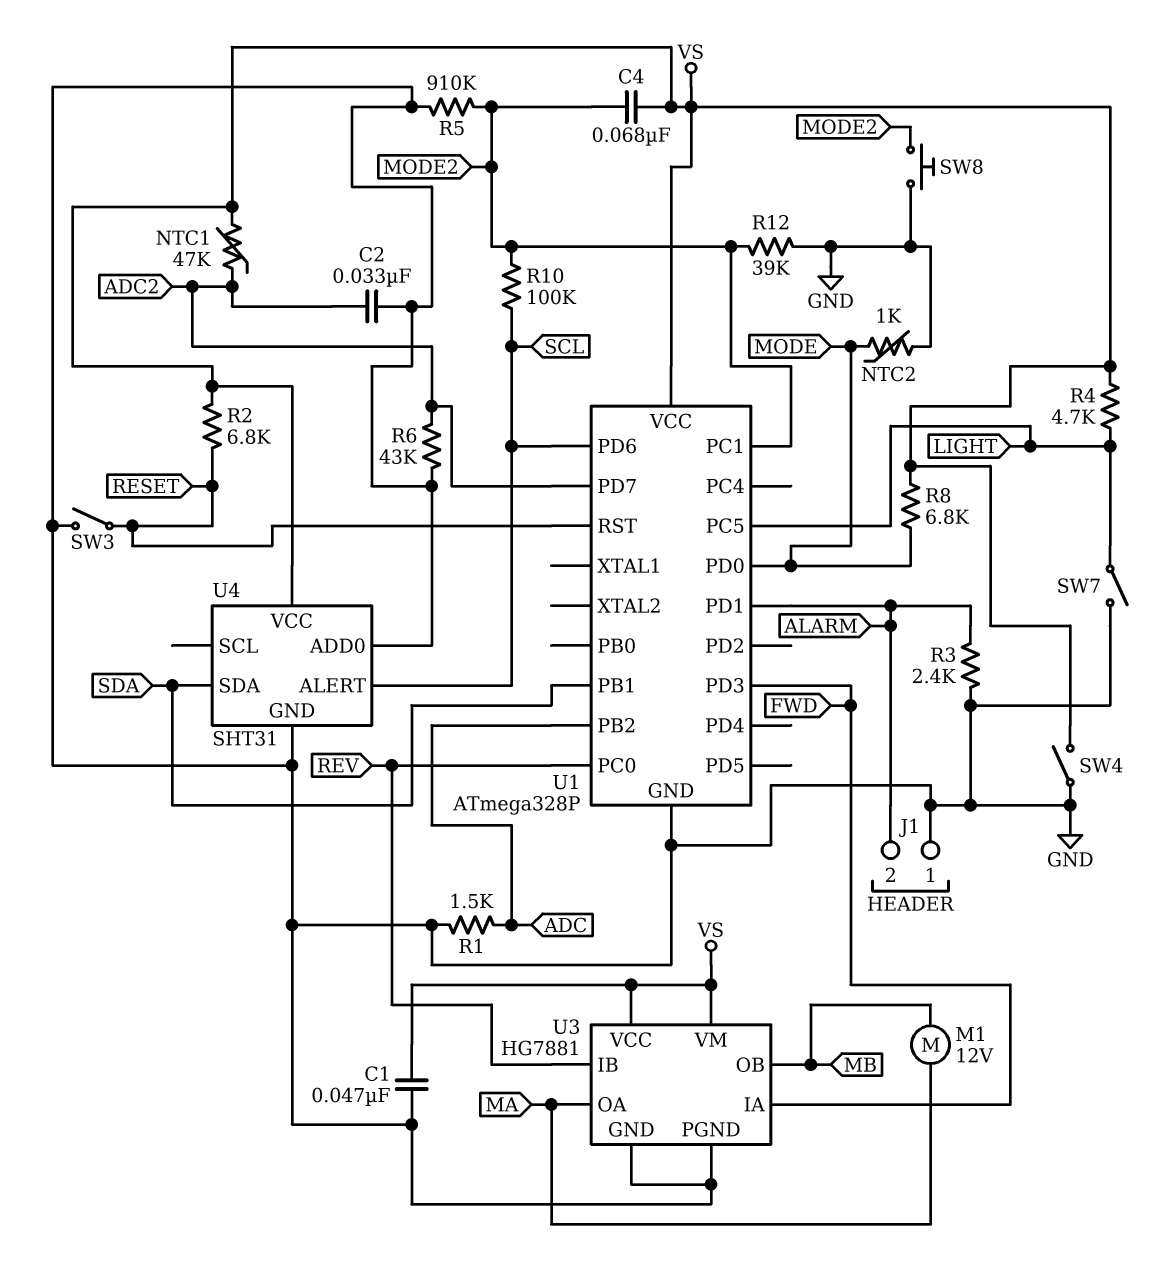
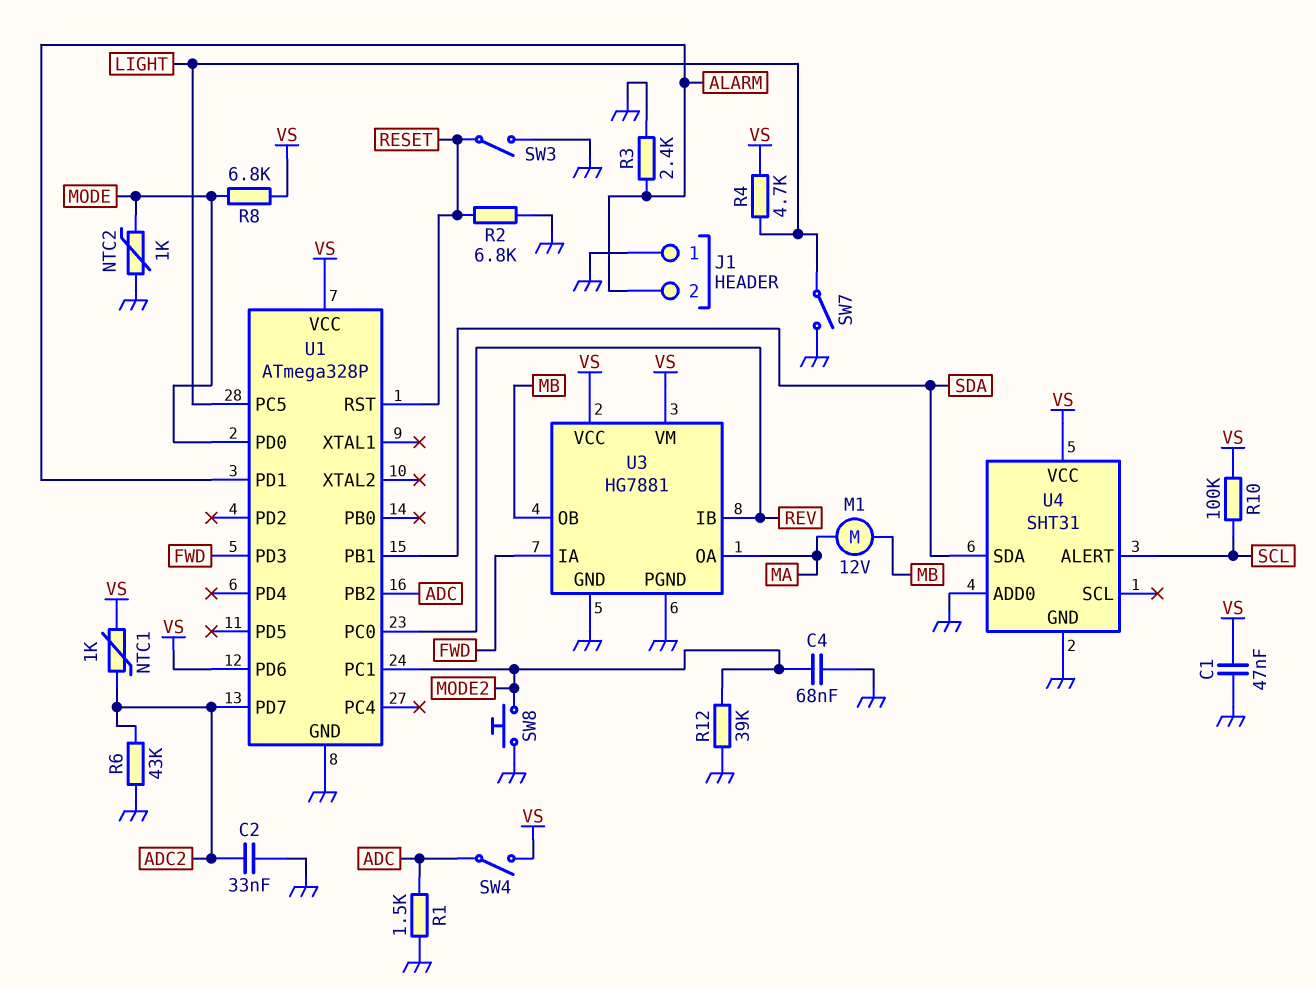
C4: 68nF (MODE2, VS) -> 68nF (GND, MODE2)
NTC1: 47k (ADC2, VS) -> 1k (ADC2, VS)
R2: 6.8k (RESET, VS) -> 6.8k (GND, RESET)
R5: 910k (GND, MODE2) -> none
R10: 100k (MODE2, SCL) -> 100k (SCL, VS)
SW4: switch (GND, VS) -> switch (ADC, VS)
U1 pin PD6: SCL -> VS

